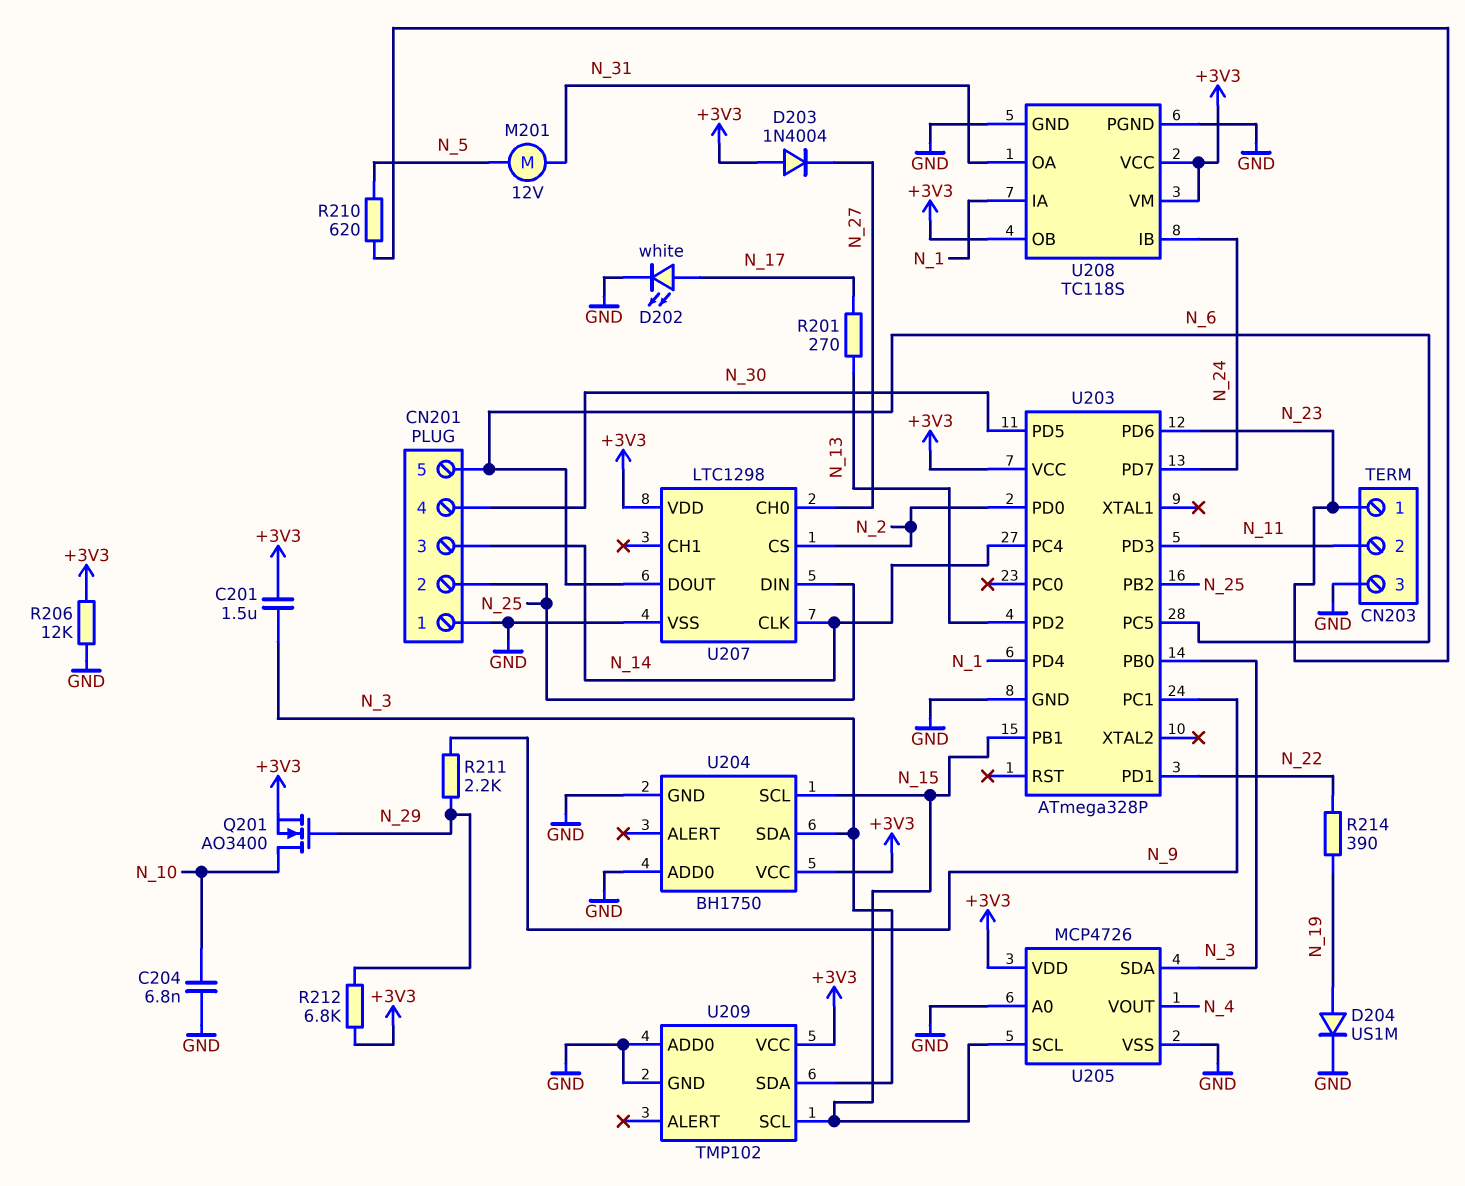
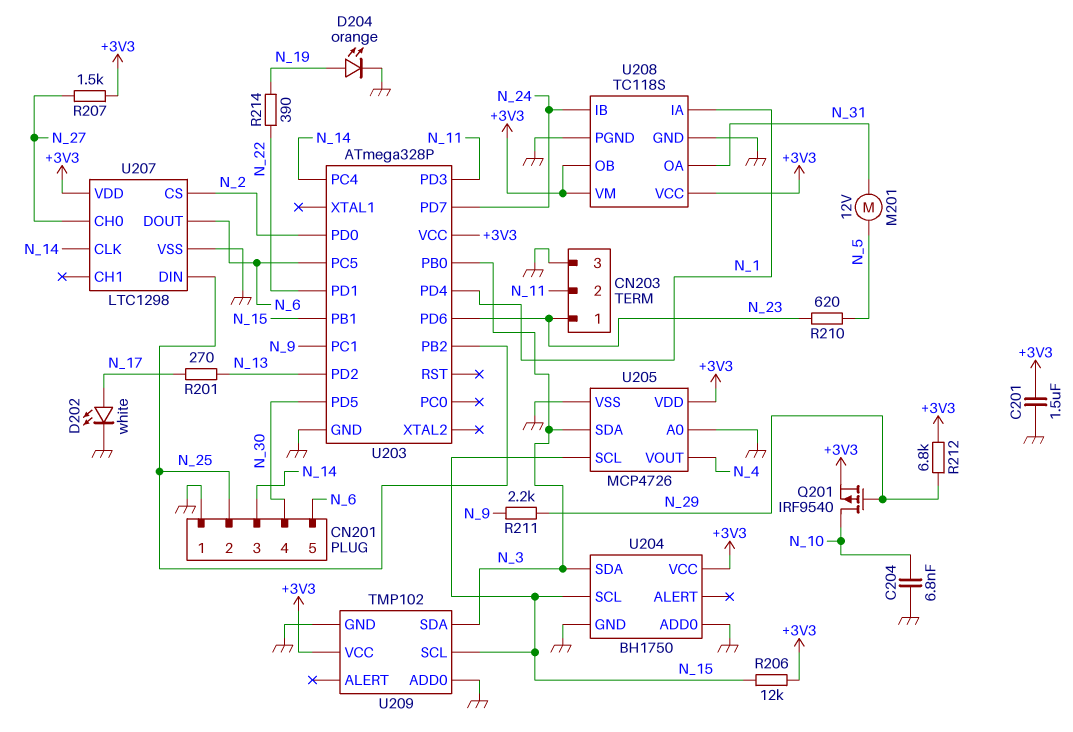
C201: 1.5uF (+3V3, N_3) -> 1.5uF (+3V3, GND)
D203: diode 1N4004 (A +3V3, K N_27) -> none
D204: diode US1M (A N_19, K GND) -> LED orange (A N_19, K GND)
Q201: NMOS AO3400 (G N_29, D N_10, S +3V3) -> PMOS IRF9540 (G N_29, D N_10, S +3V3)
R206: 12k (+3V3, GND) -> 12k (+3V3, N_15)
R207: none -> 1.5k (+3V3, N_27)

